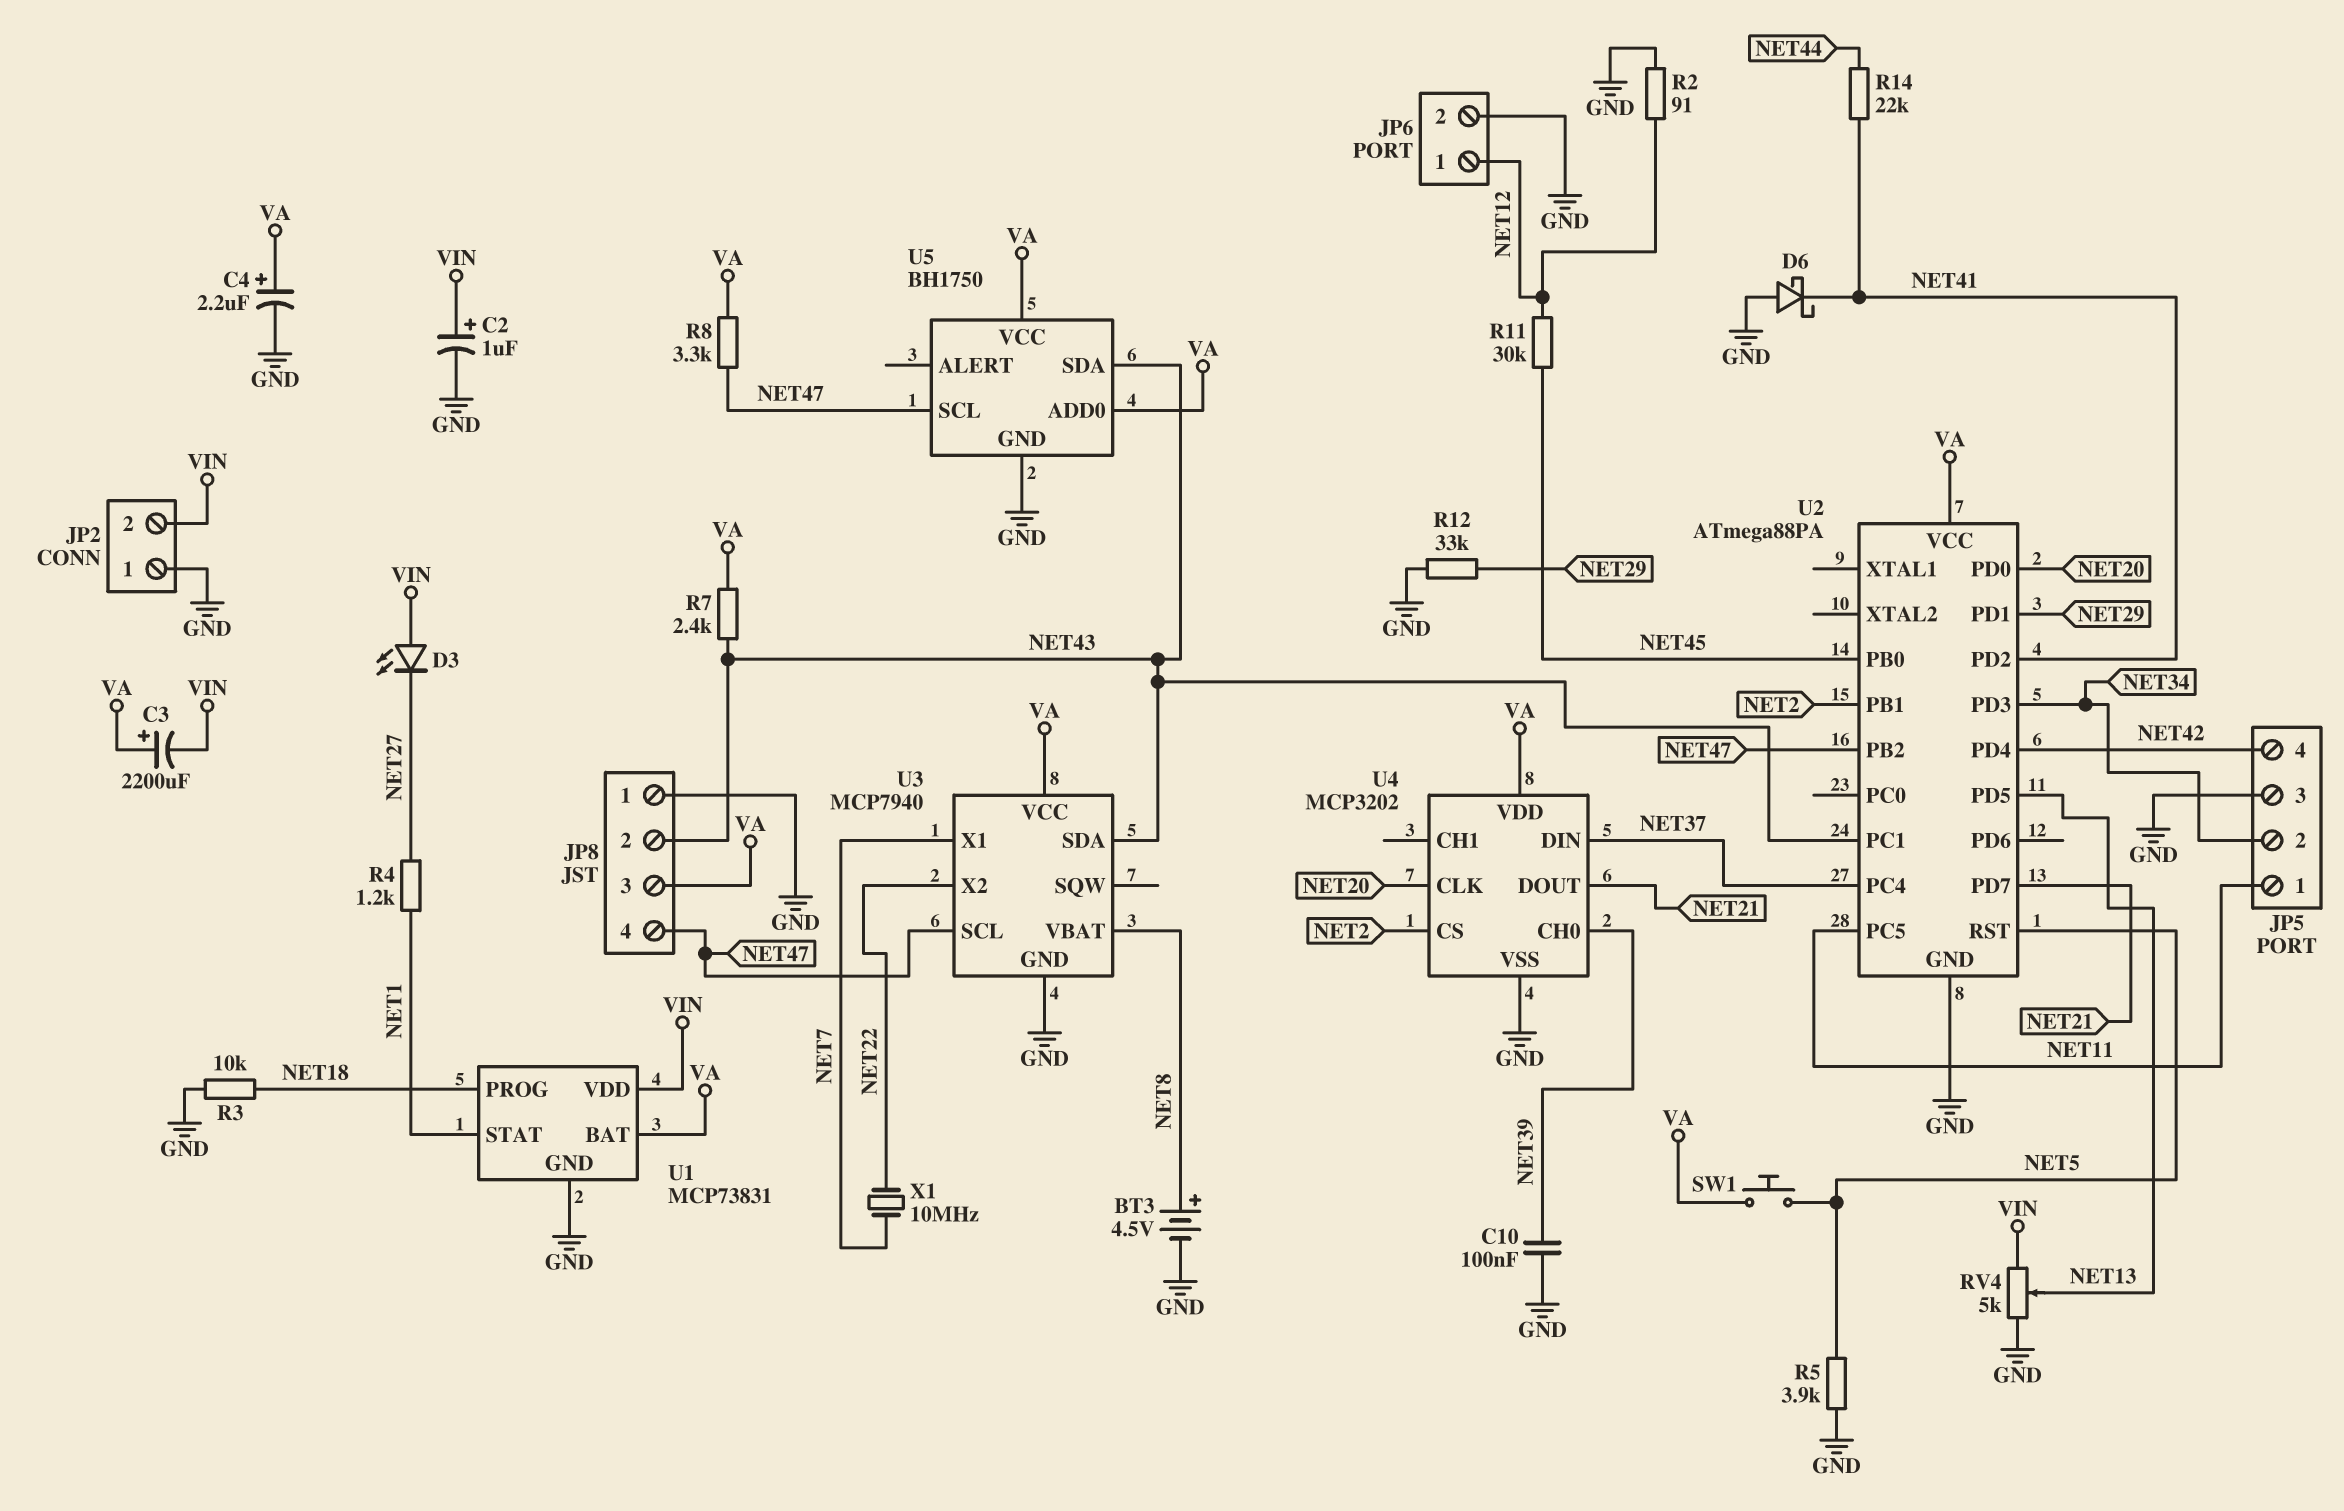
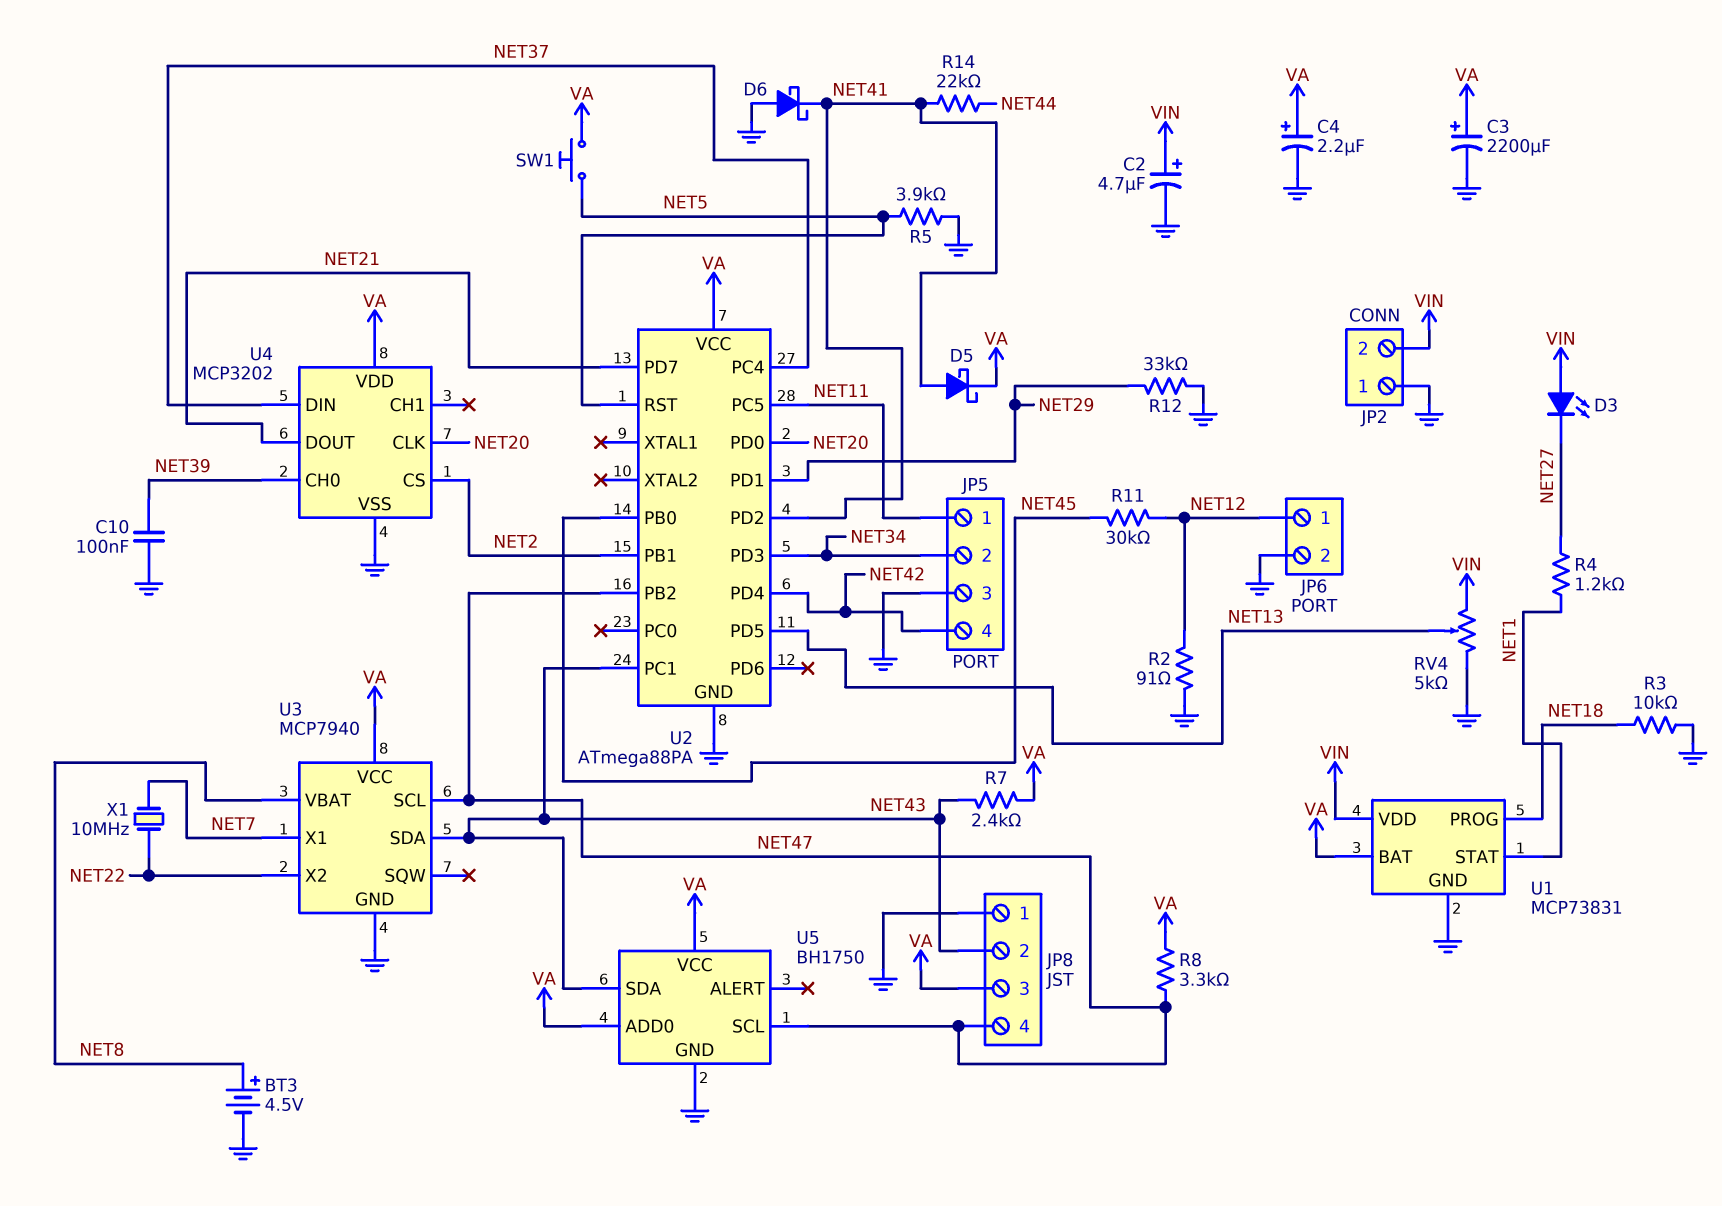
C2: 1uF (plus VIN, minus GND) -> 4.7uF (plus VIN, minus GND)
C3: 2200uF (plus VA, minus VIN) -> 2200uF (plus VA, minus GND)
D5: none -> schottky (A NET41, K VA)

